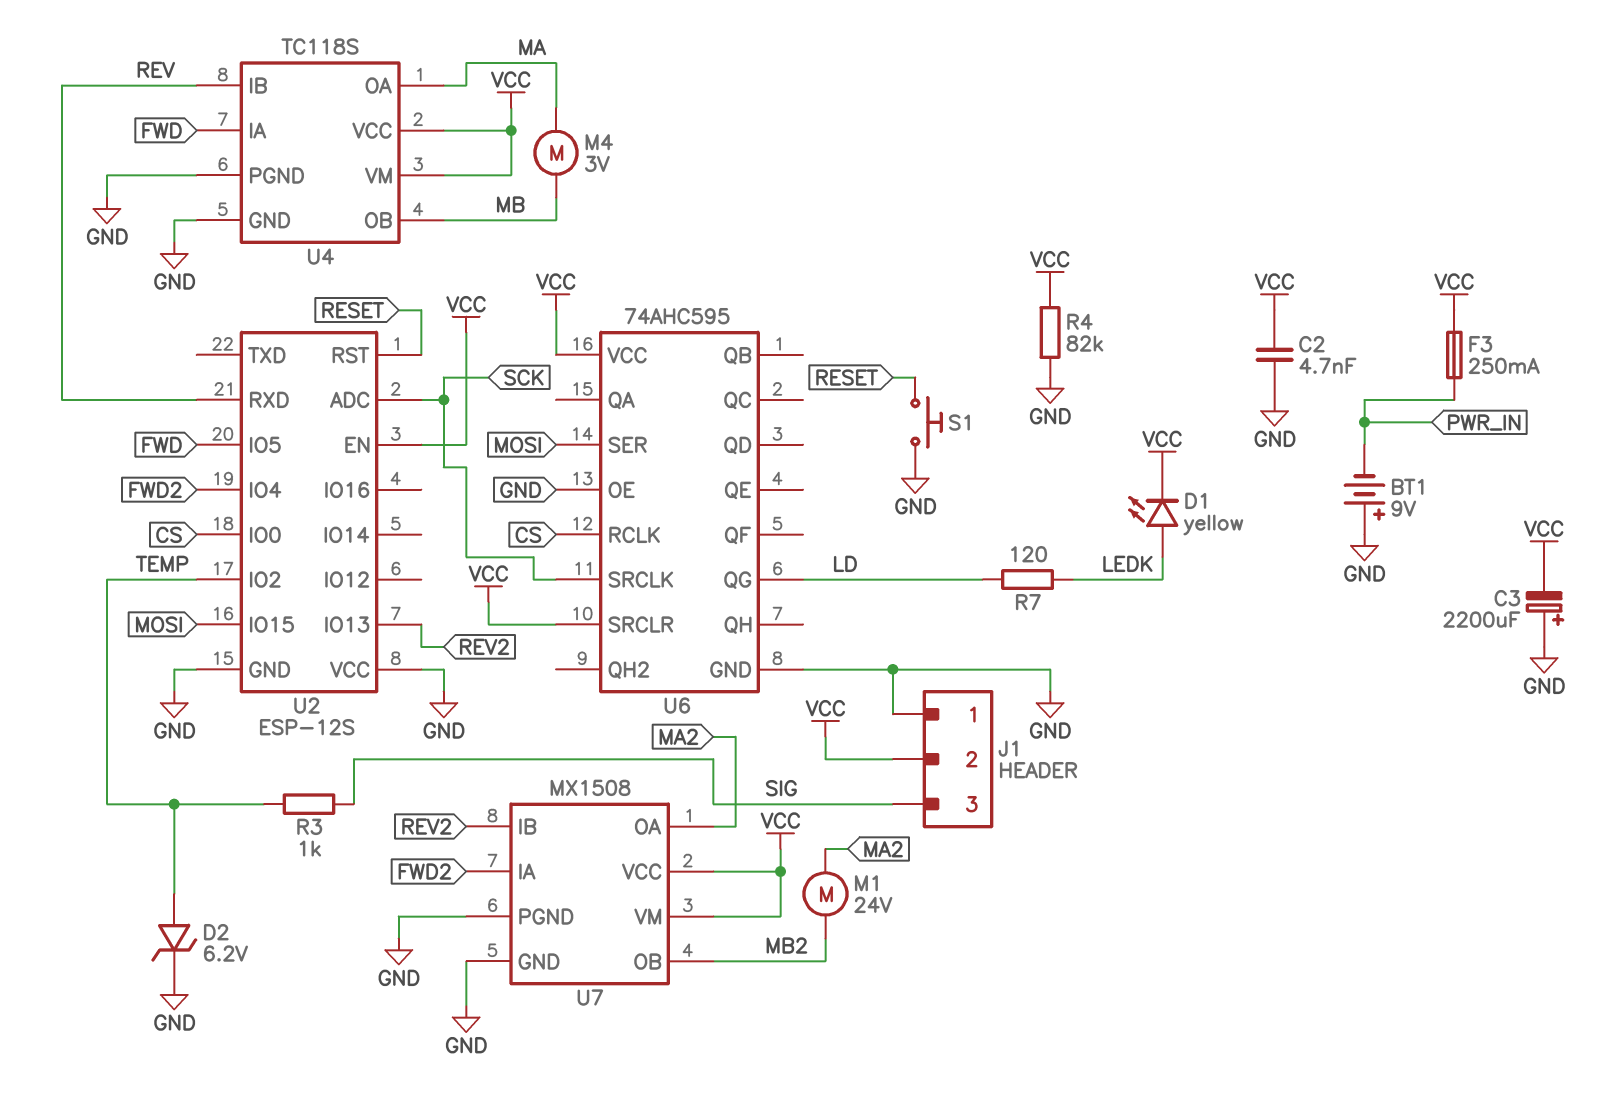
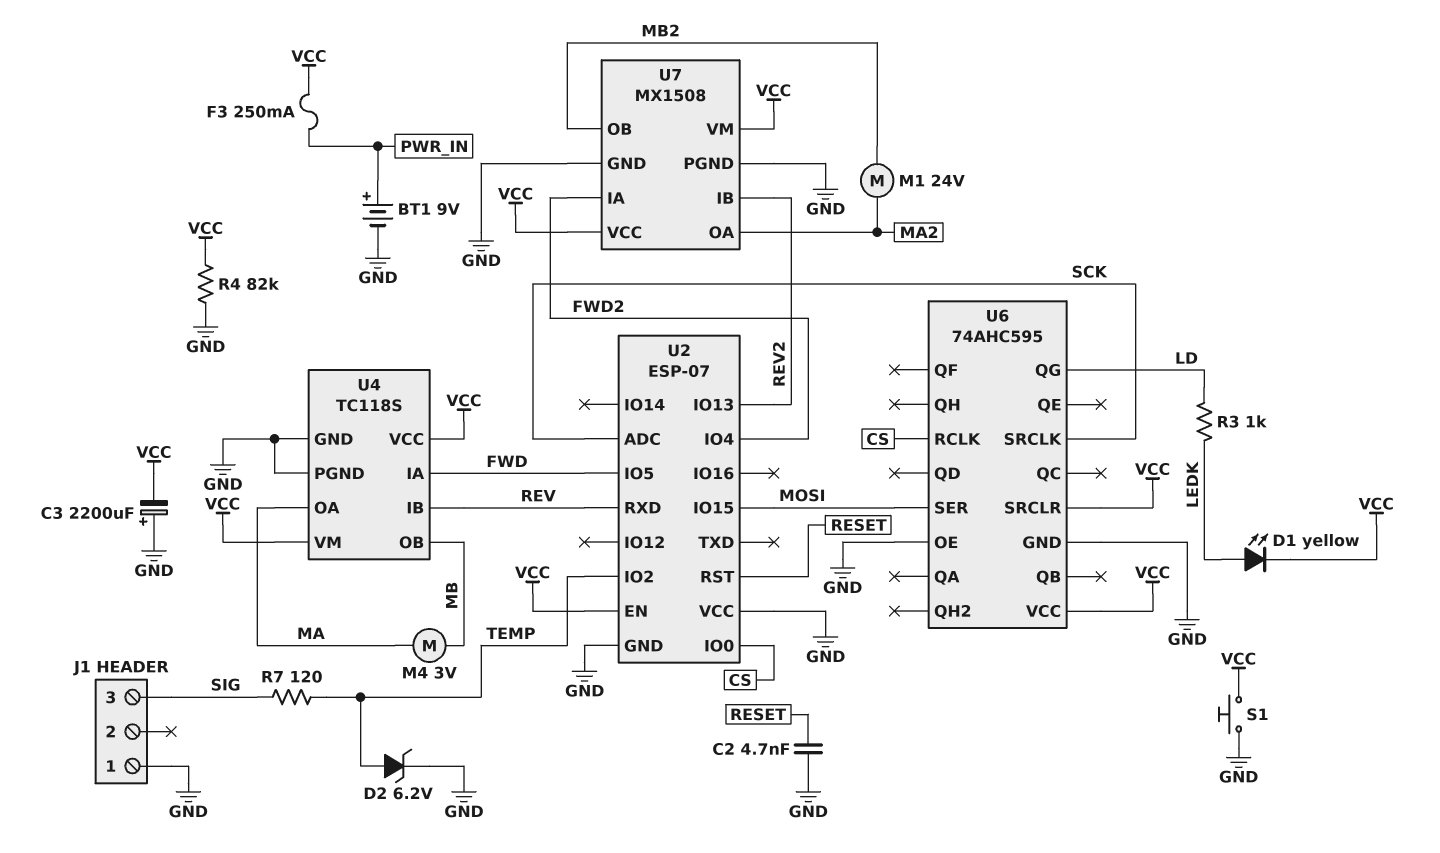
BT1: 9V (plus GND, minus PWR_IN) -> 9V (plus PWR_IN, minus GND)
C2: 4.7nF (GND, VCC) -> 4.7nF (GND, RESET)
J1 pin 2: VCC -> none
R3: 1k (SIG, TEMP) -> 1k (LD, LEDK)
R7: 120 (LD, LEDK) -> 120 (SIG, TEMP)
S1: button (GND, RESET) -> button (GND, VCC)
U2: ESP-12S -> ESP-07

